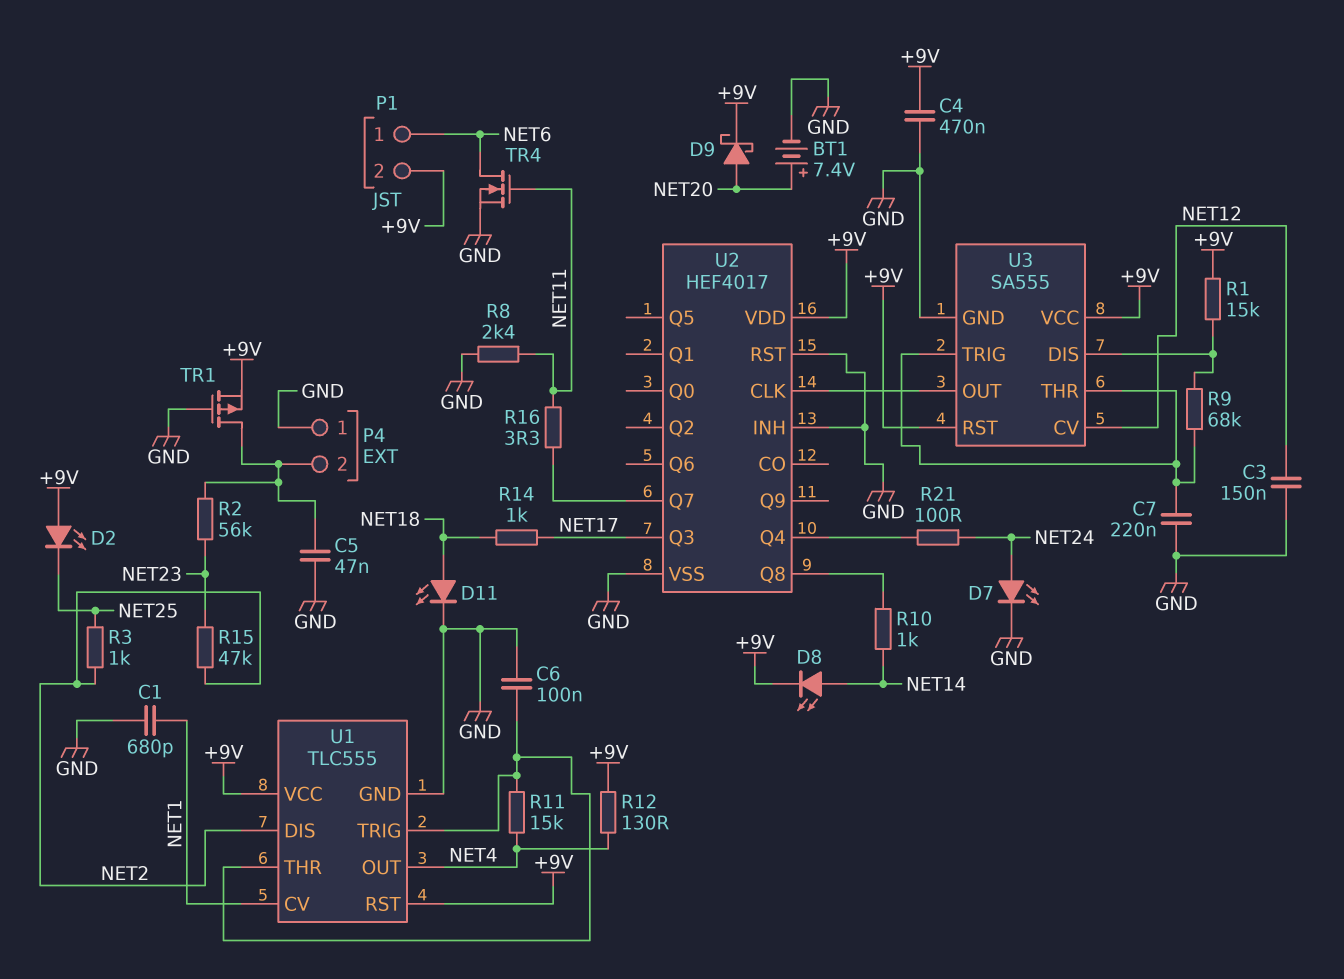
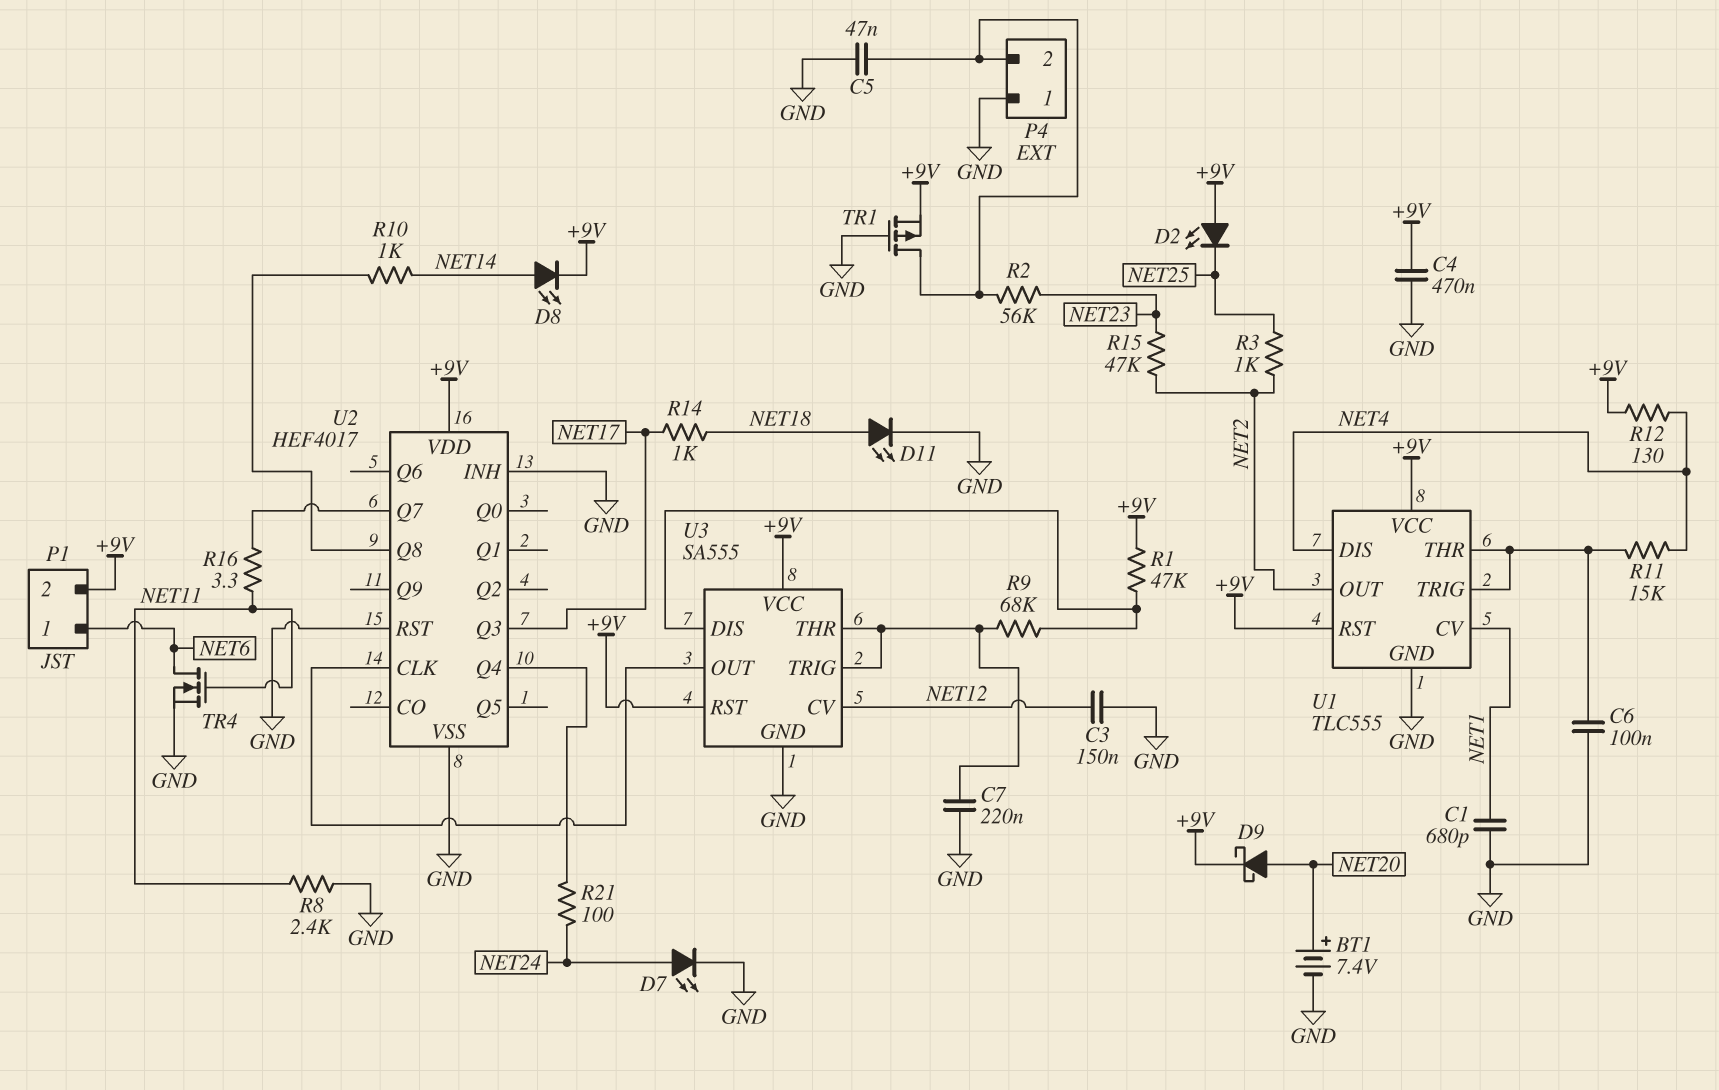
R1: 15k (+9V, U3/DIS) -> 47k (+9V, U3/DIS)
U1 pin DIS: NET2 -> NET4
U1 pin OUT: NET4 -> NET2

